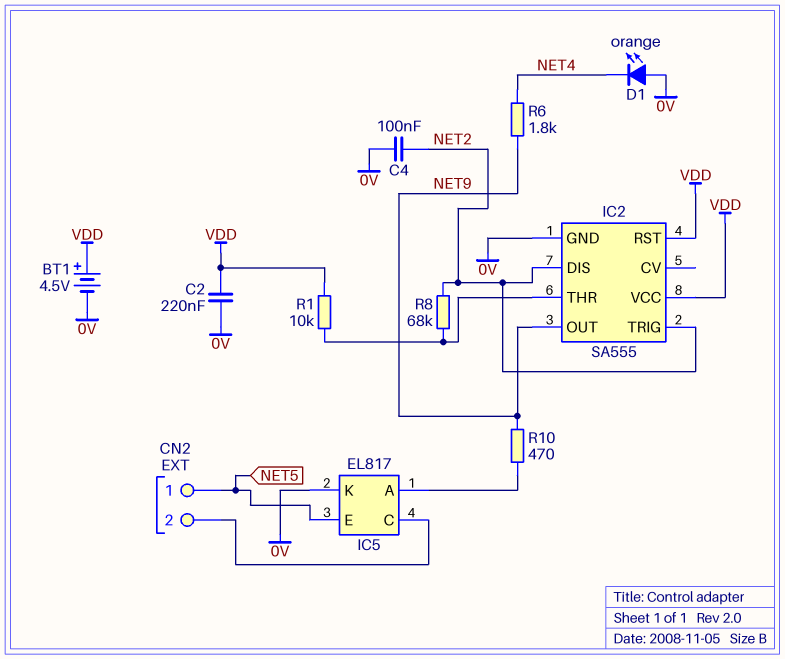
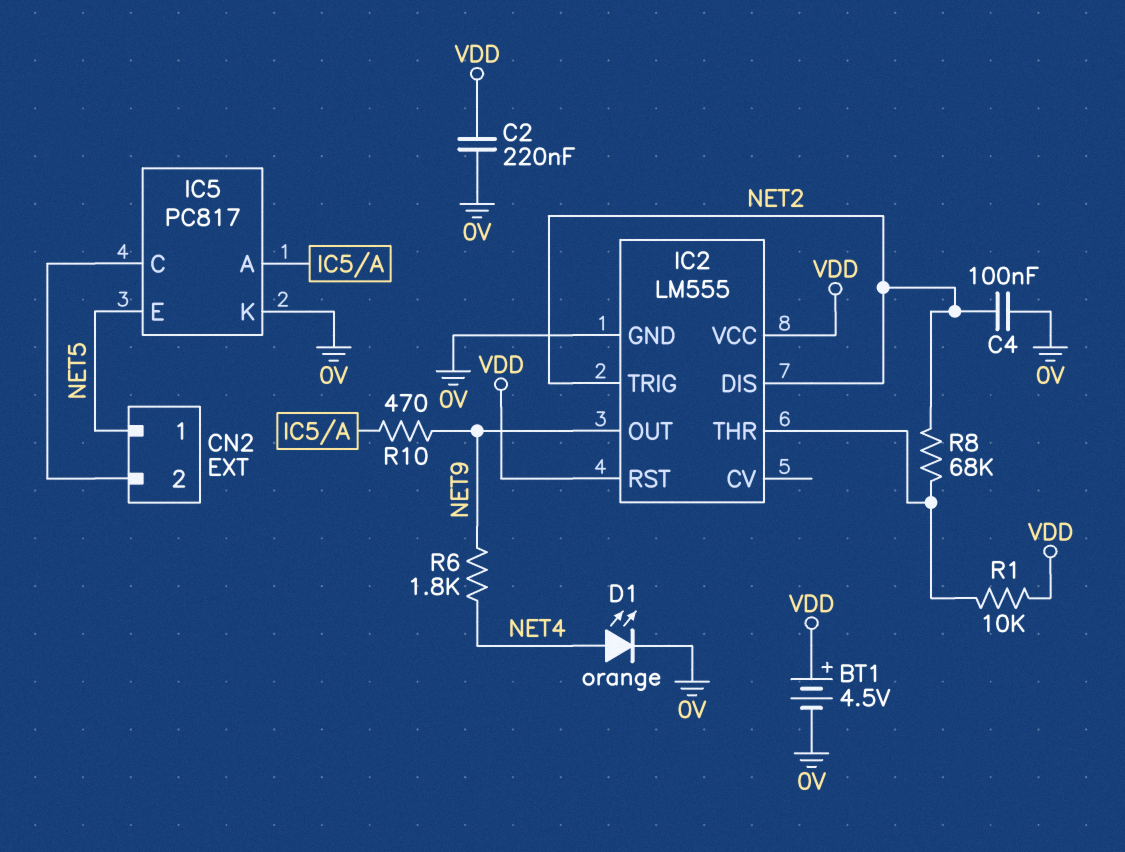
D1: LED orange (A 0V, K NET4) -> LED orange (A NET4, K 0V)
IC2: SA555 -> LM555
IC5: EL817 -> PC817

